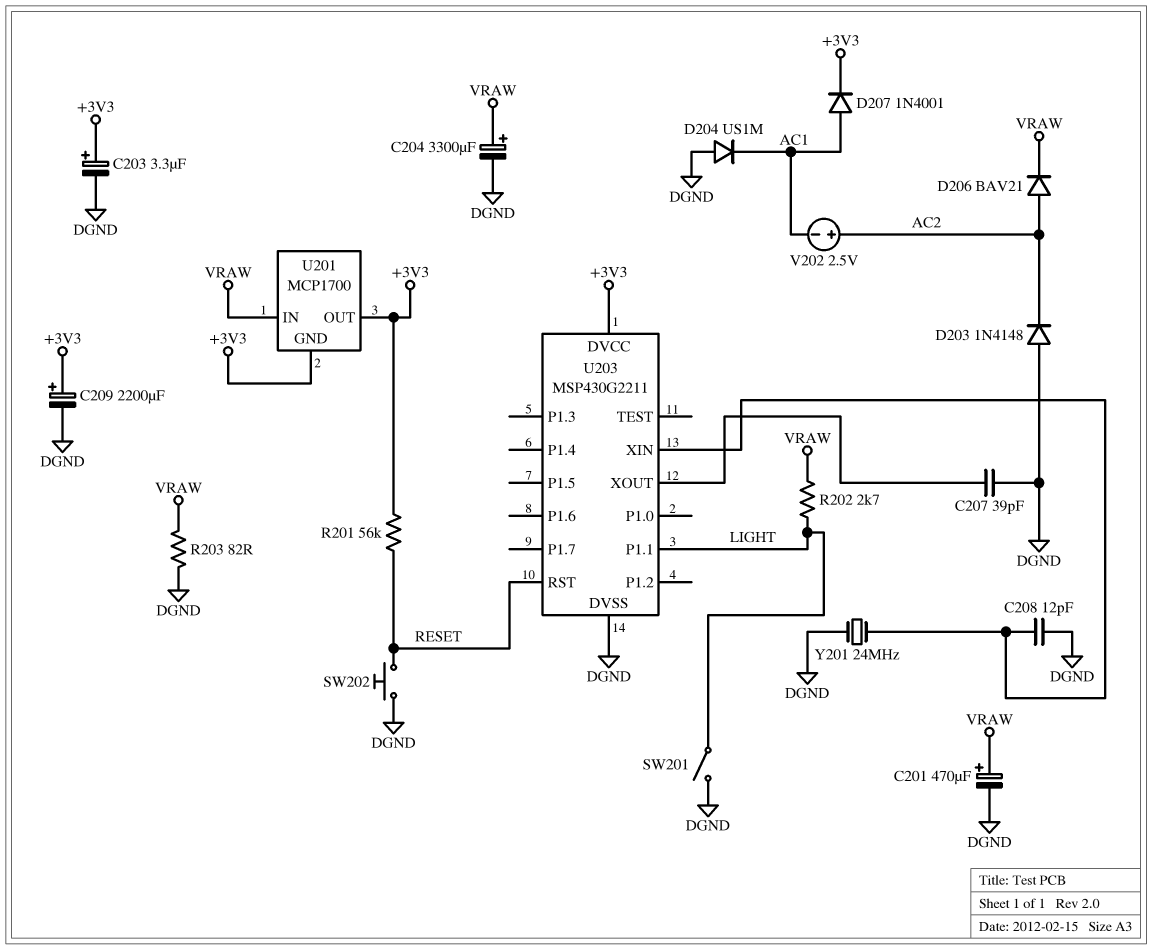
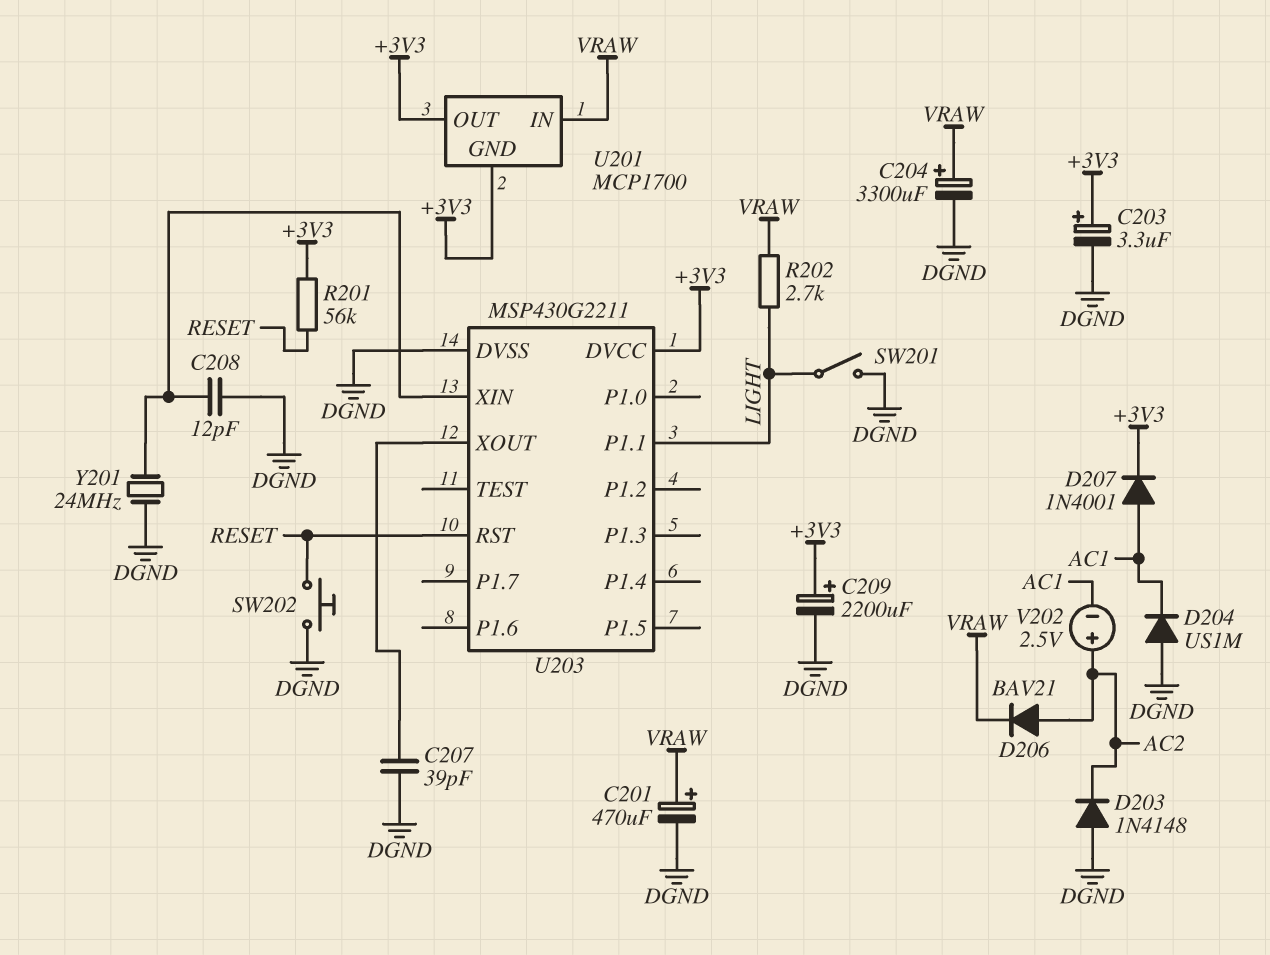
R203: 82 (DGND, VRAW) -> none

